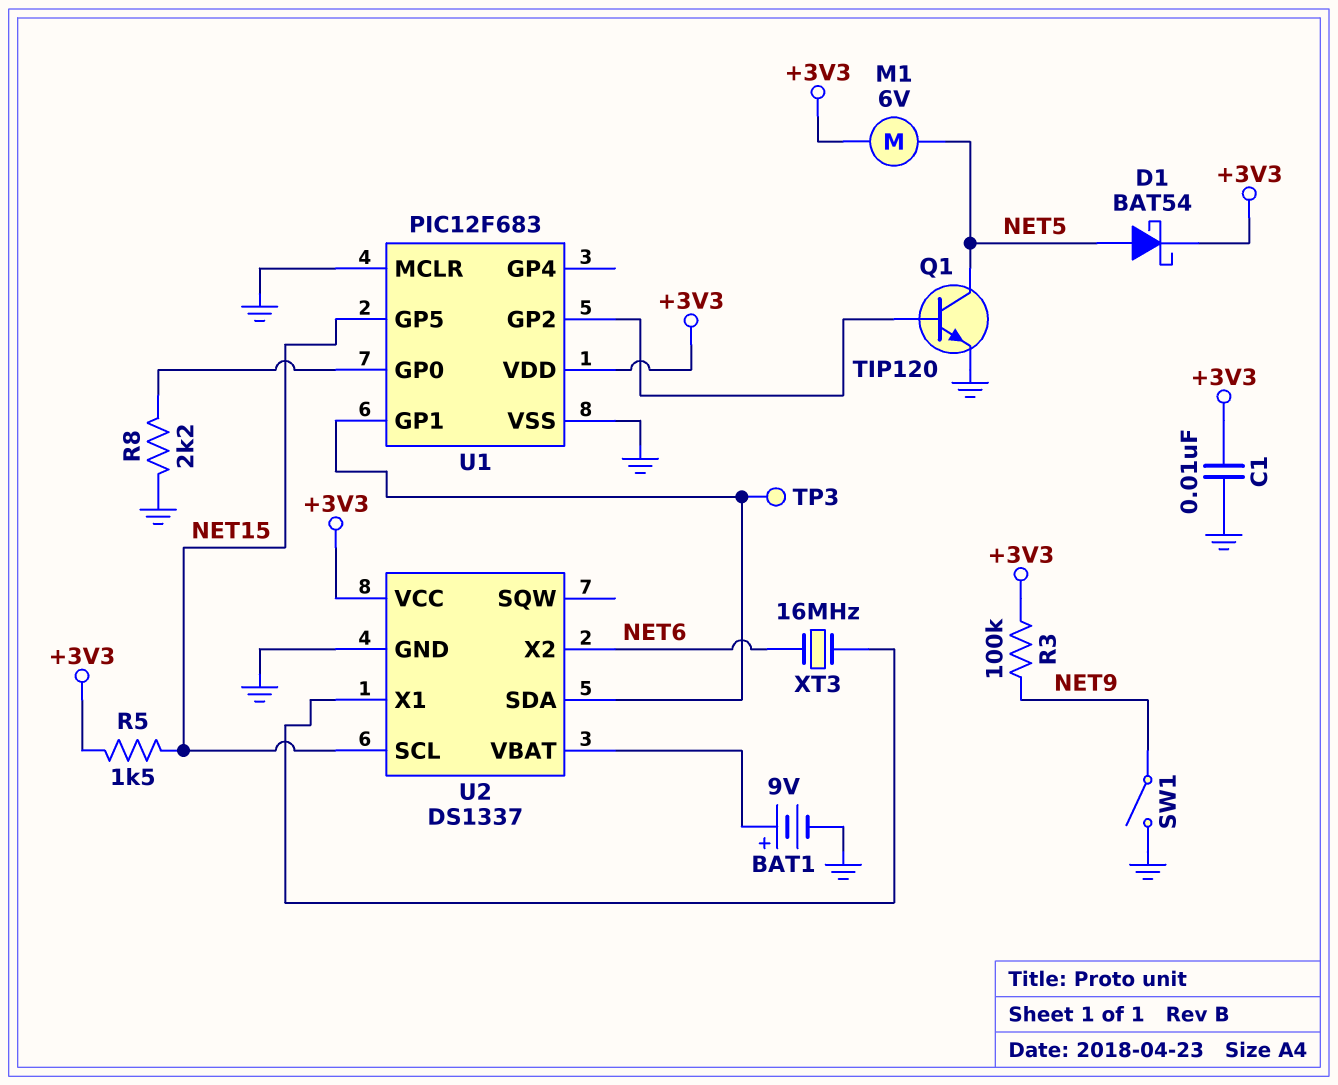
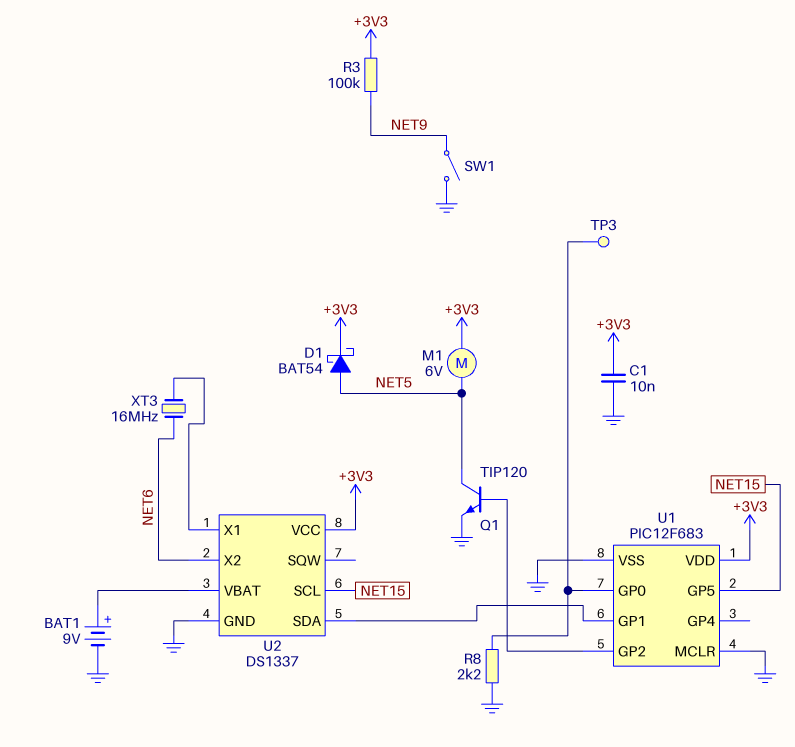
R5: 1.5k (+3V3, NET15) -> none
TP3: test point (U1/GP1) -> test point (U1/GP0)

